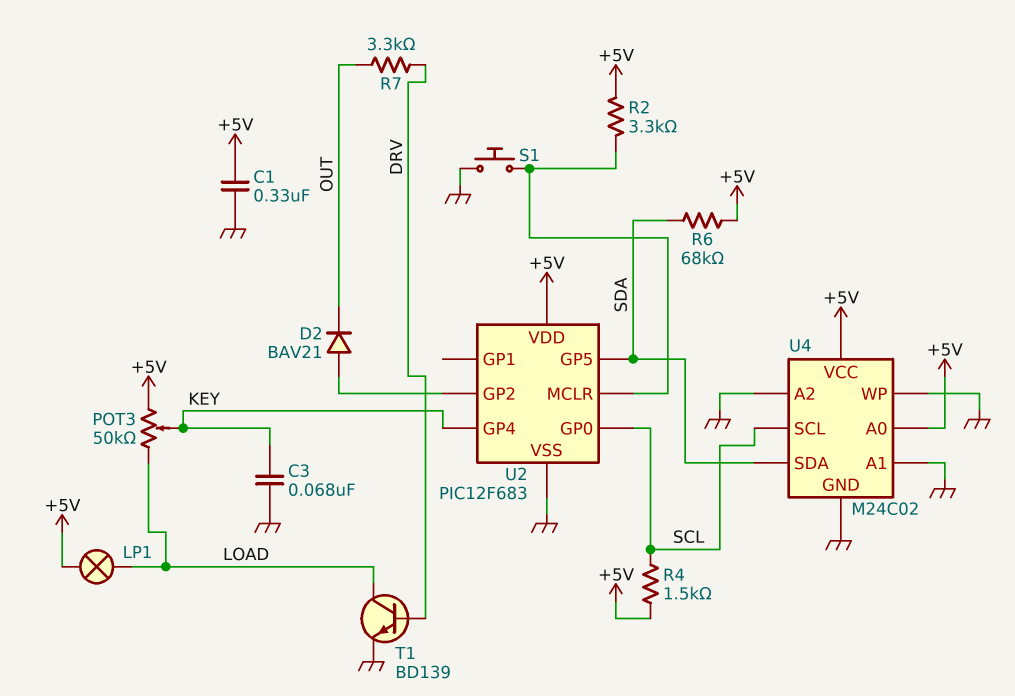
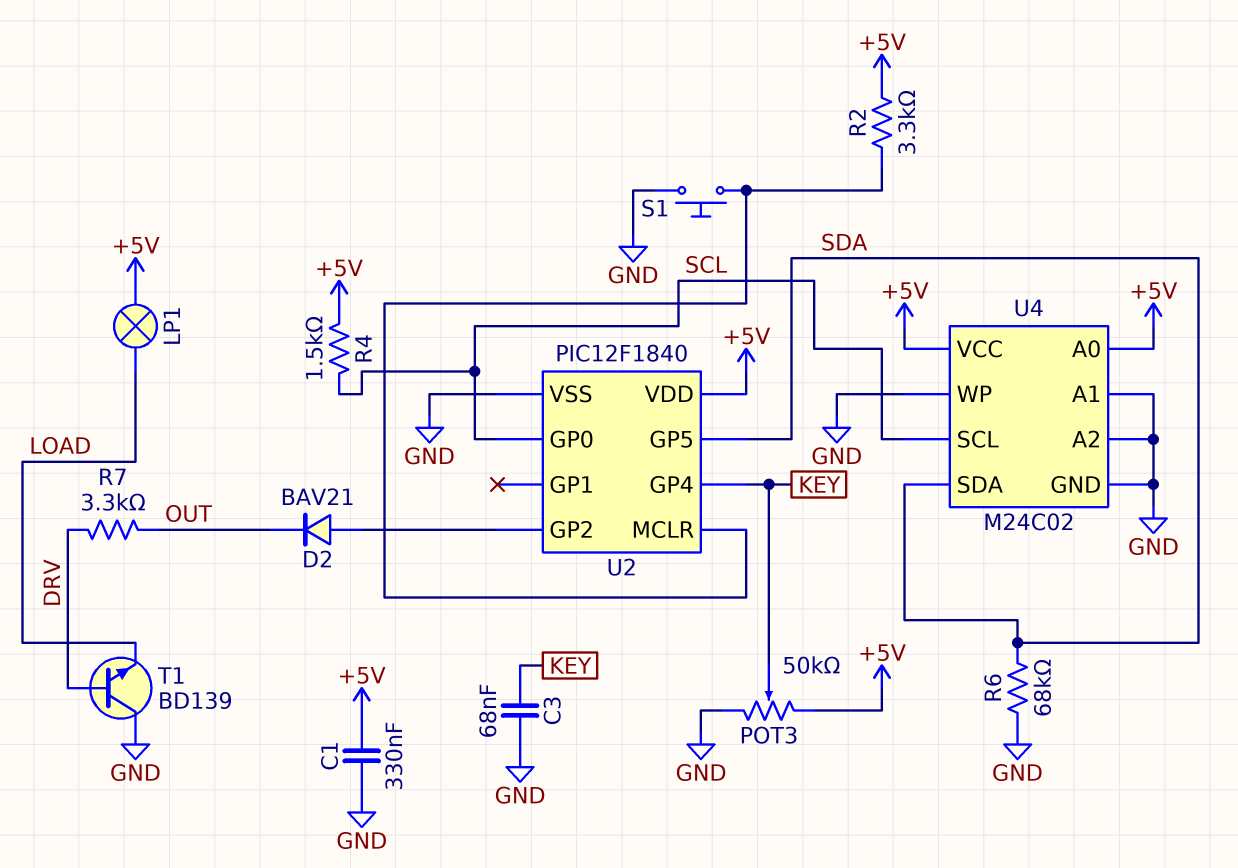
POT3: 50k (+5V, LOAD, wiper KEY) -> 50k (+5V, GND, wiper KEY)
R6: 68k (+5V, SDA) -> 68k (GND, SDA)
T1: NPN BD139 (B DRV, C LOAD, E GND) -> NPN BD139 (B DRV, C GND, E LOAD)
U2: PIC12F683 -> PIC12F1840

